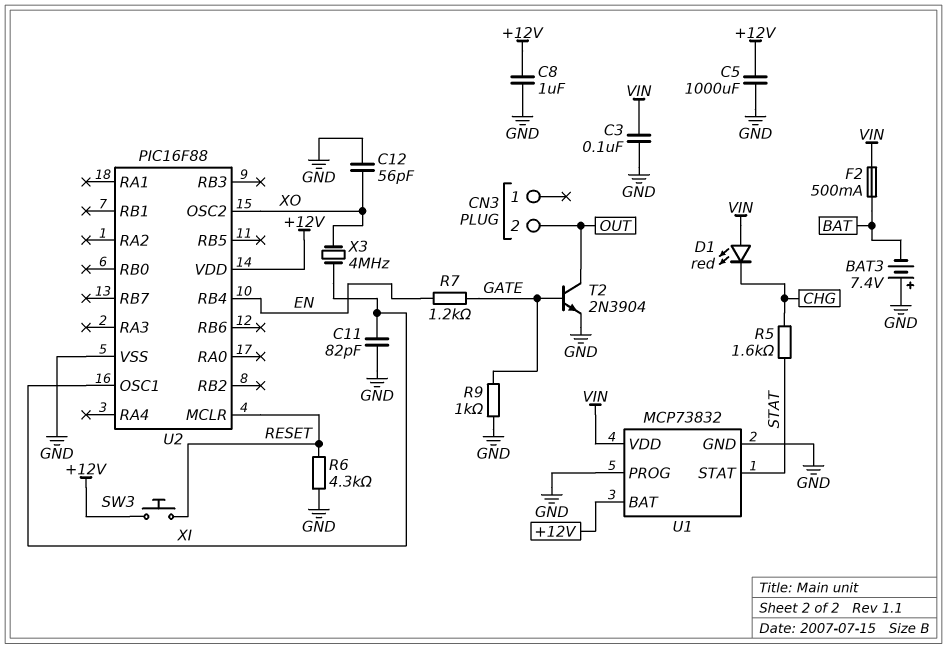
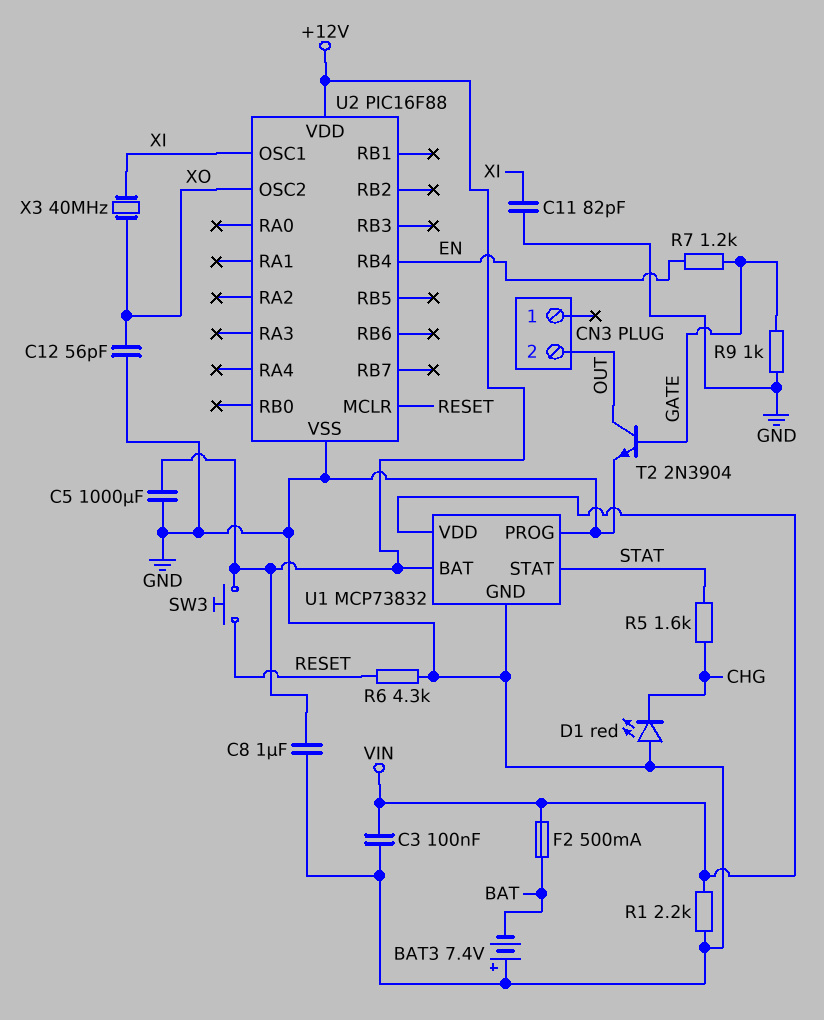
D1: LED red (A VIN, K CHG) -> LED red (A GND, K CHG)
R1: none -> 2.2k (GND, VIN)
X3: 4MHz (XI, XO) -> 40MHz (XI, XO)

